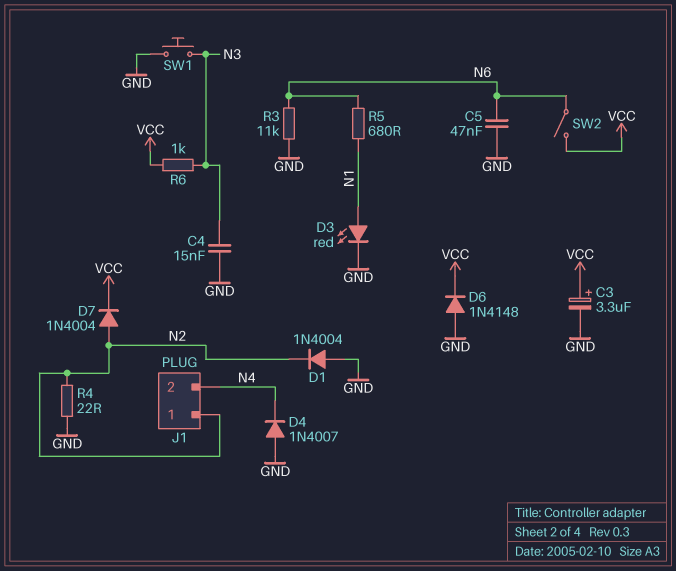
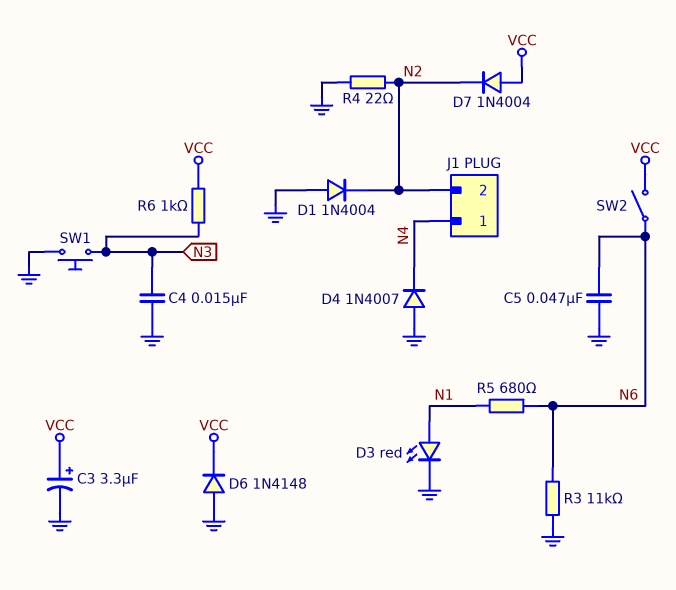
D7: diode 1N4004 (A N2, K VCC) -> diode 1N4004 (A VCC, K N2)
J1 pin 1: N2 -> N4
J1 pin 2: N4 -> N2

